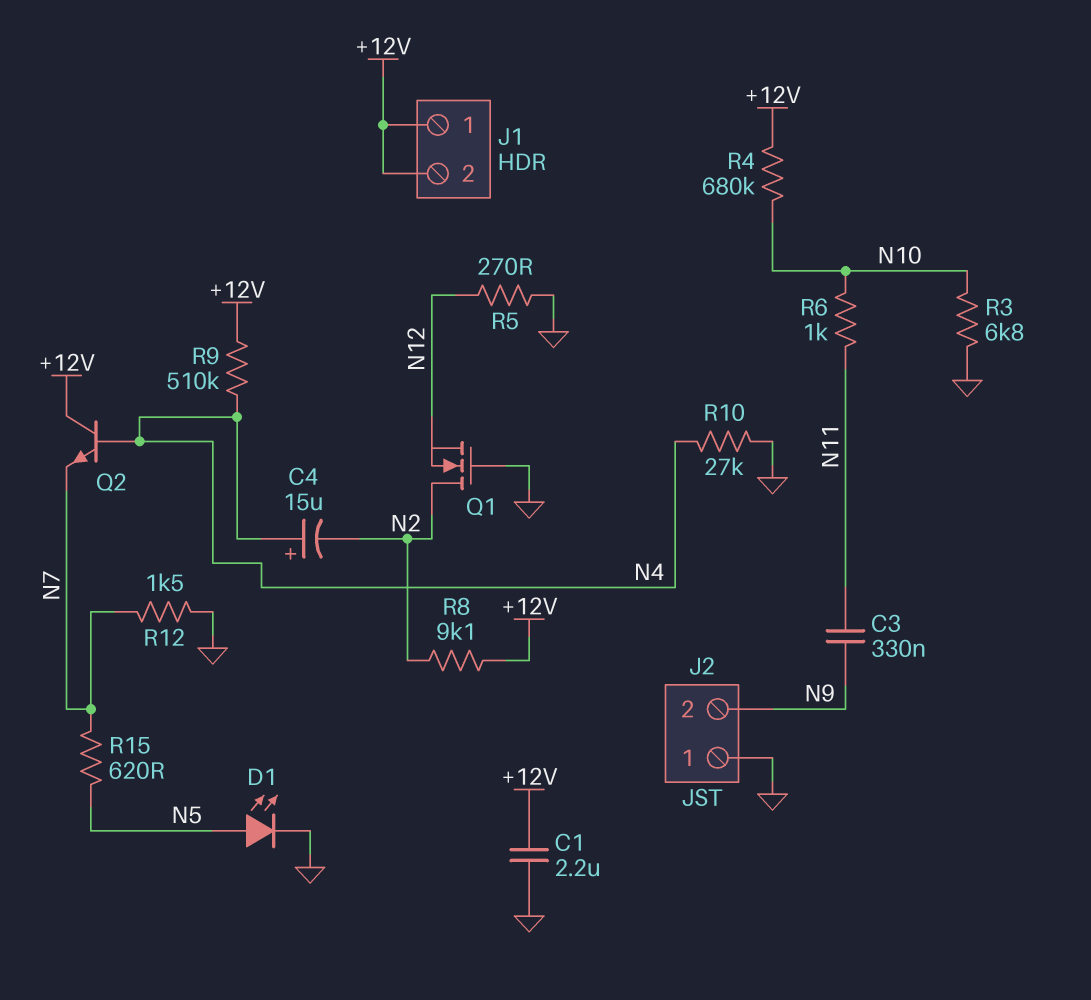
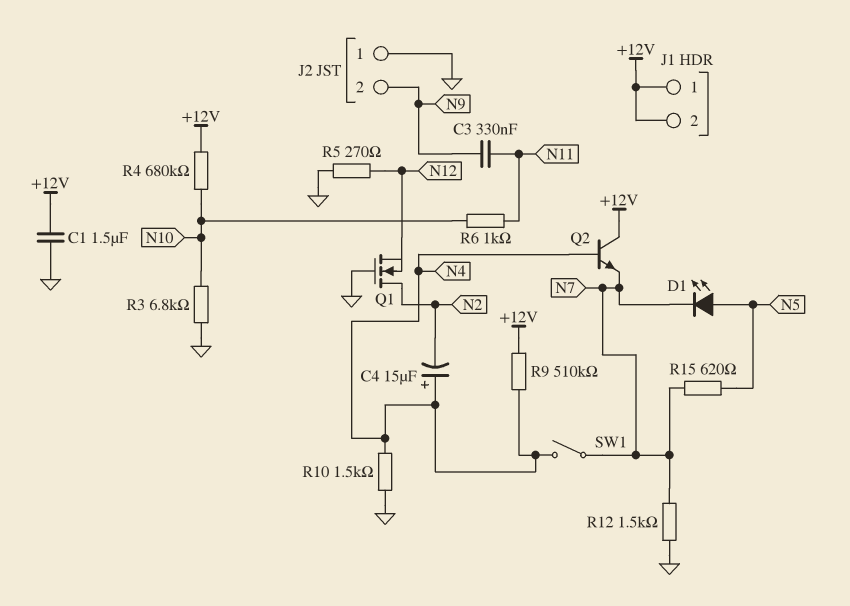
C1: 2.2uF (+12V, GND) -> 1.5uF (+12V, GND)
D1: LED (A N5, K GND) -> LED (A N5, K N7)
R8: 9.1k (+12V, N2) -> none
R10: 27k (GND, N4) -> 1.5k (GND, N4)
SW1: none -> switch (N4, N7)

